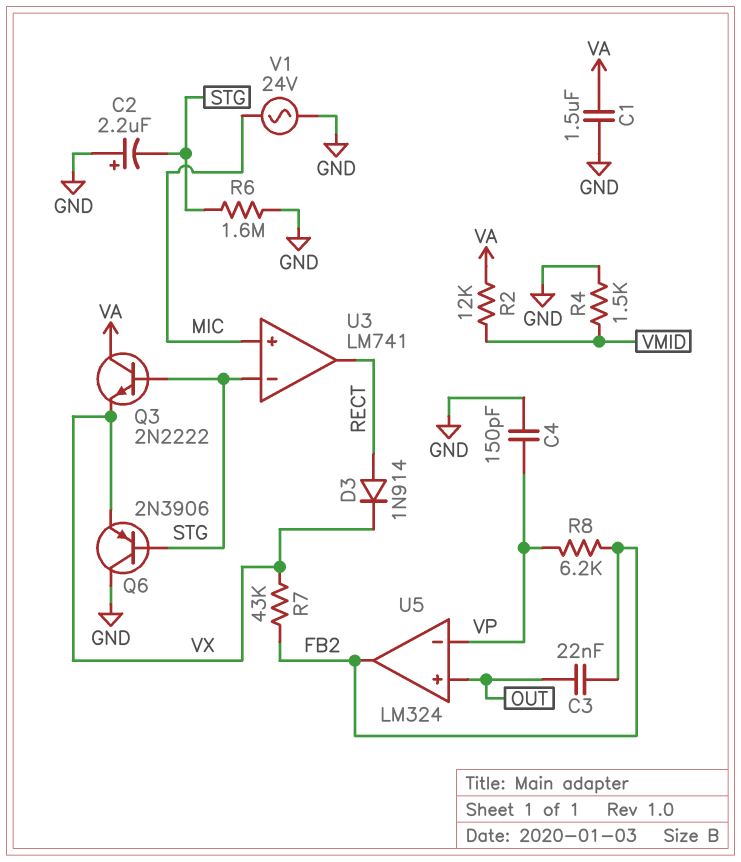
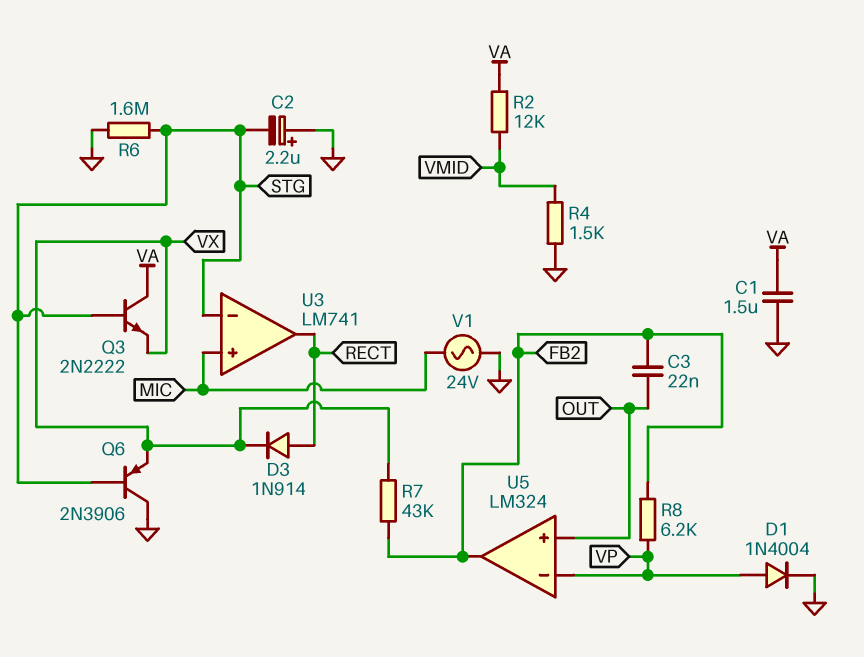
C4: 150pF (GND, VP) -> none
D1: none -> diode 1N4004 (A VP, K GND)

